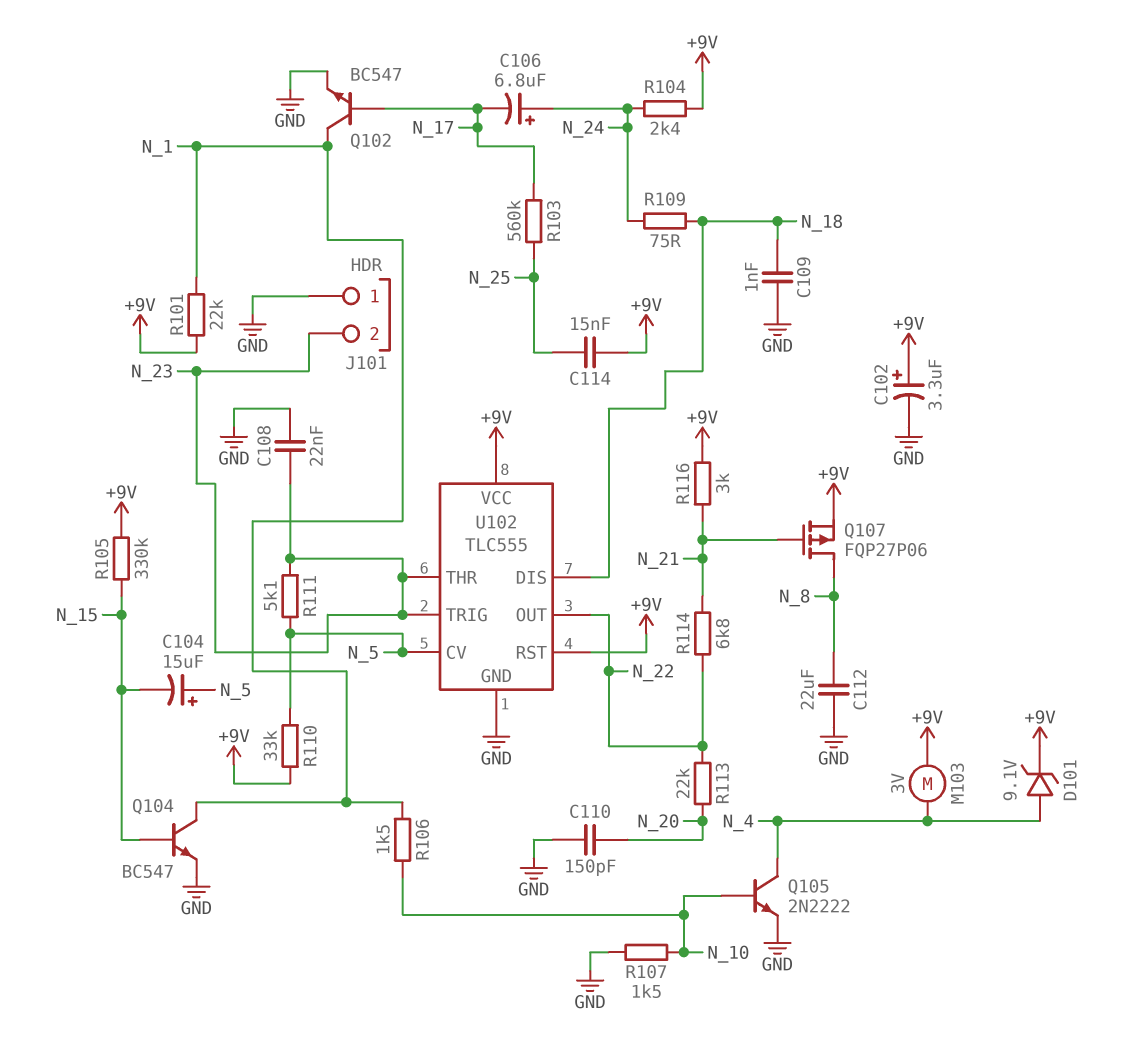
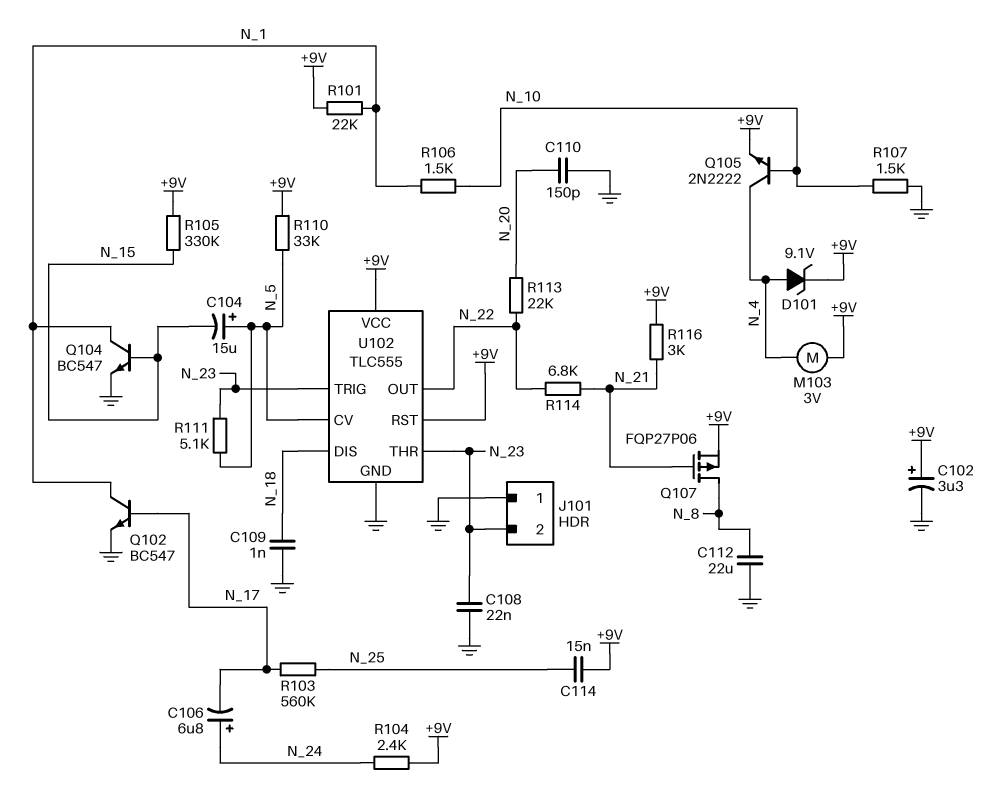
Q105: NPN 2N2222 (B N_10, C N_4, E GND) -> NPN 2N2222 (B N_10, C N_4, E +9V)
R109: 75 (N_18, N_24) -> none

